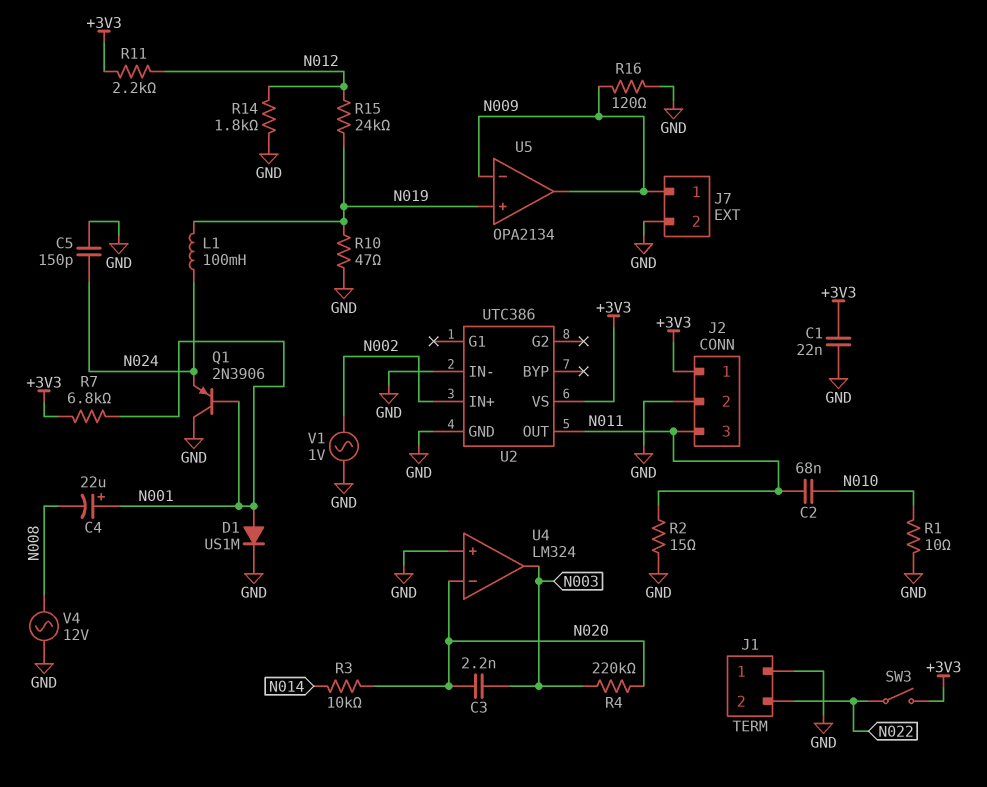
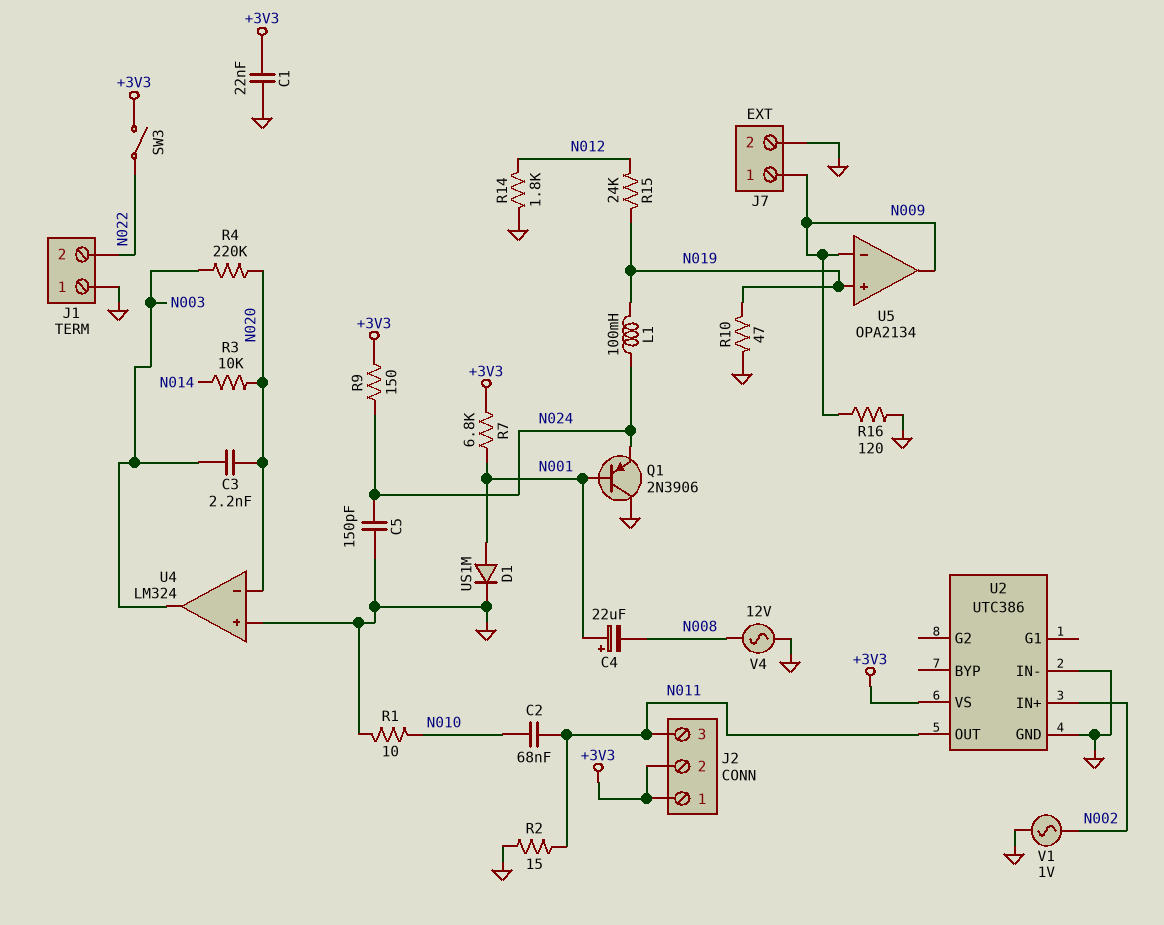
J2 pin 2: GND -> +3V3
R9: none -> 150 (+3V3, N024)
R11: 2.2k (+3V3, N012) -> none

